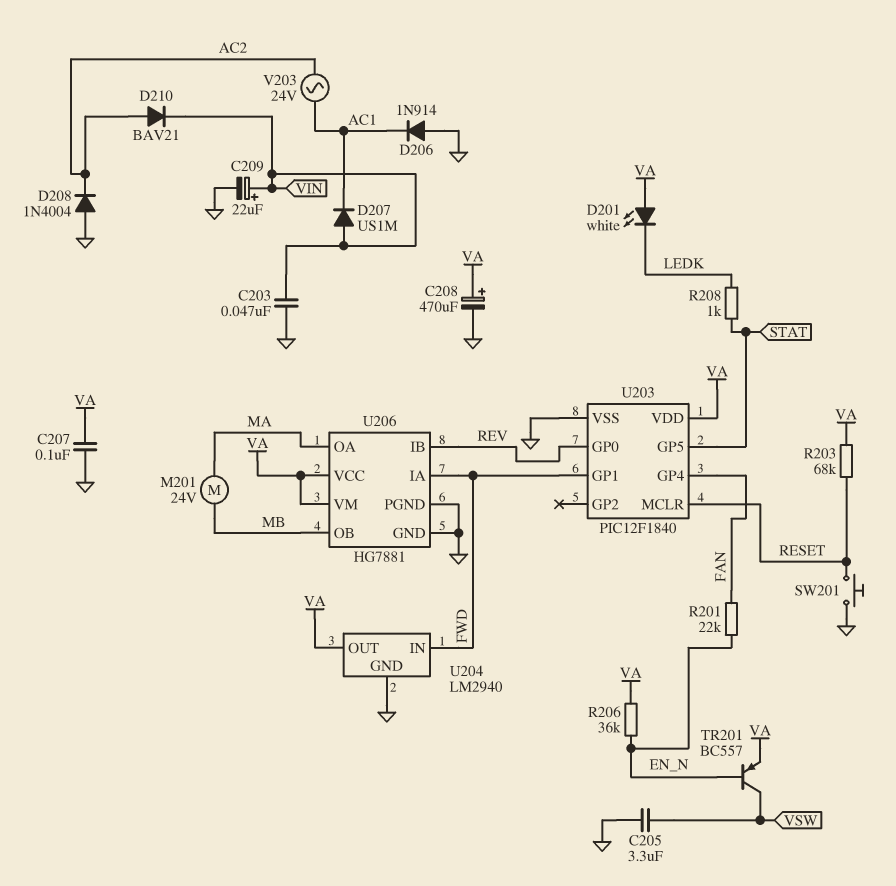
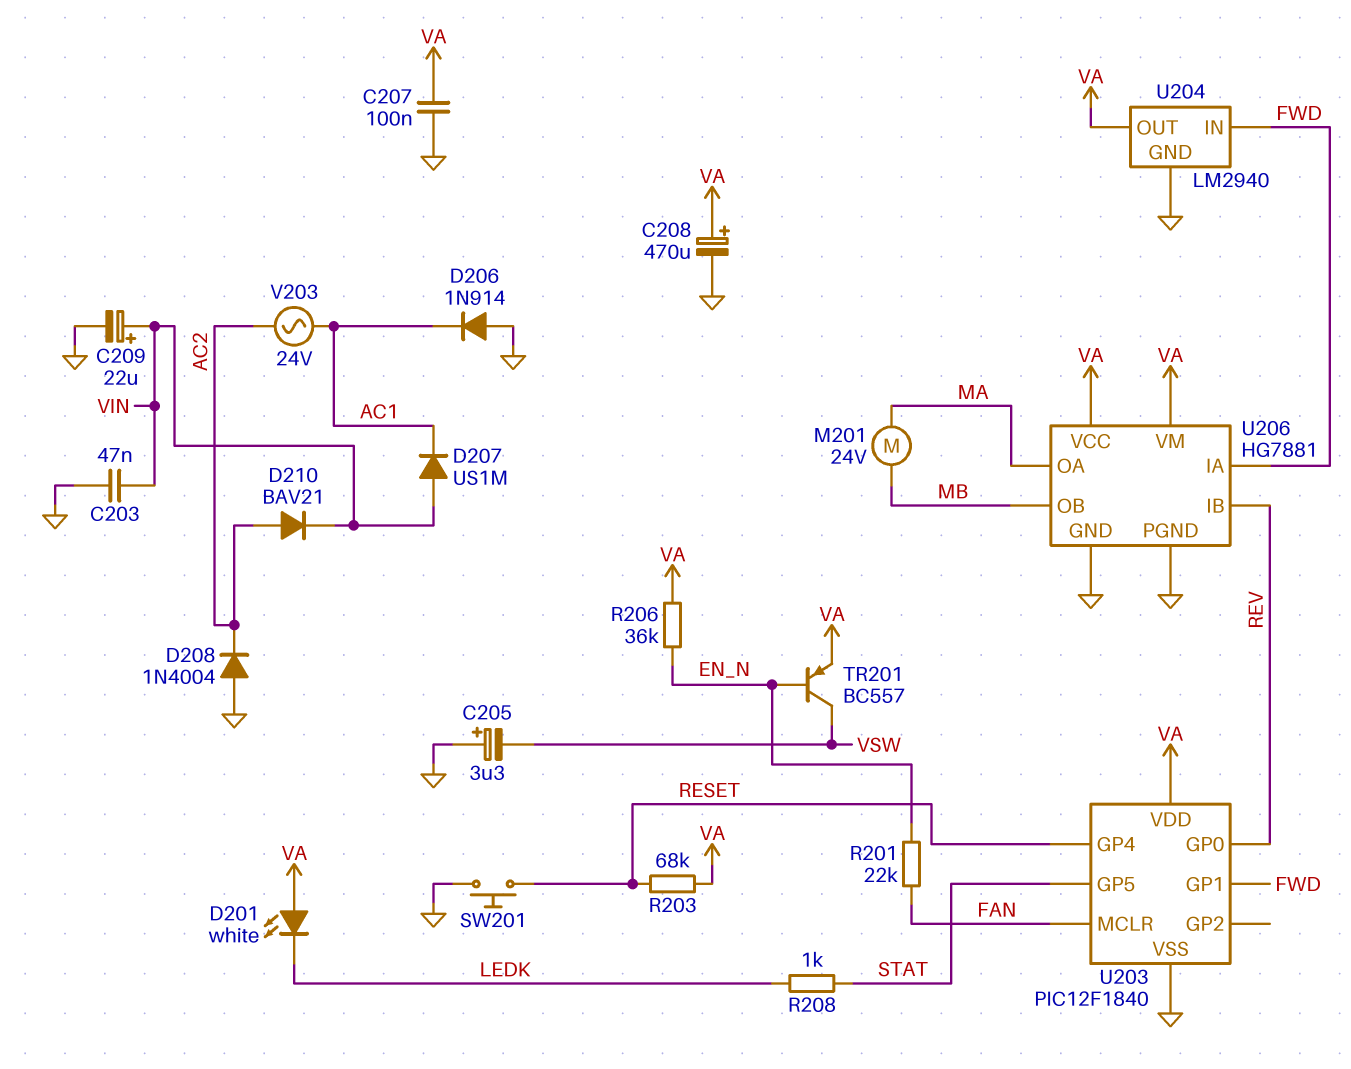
C205: 3.3uF (GND, VSW) -> 3.3uF (plus GND, minus VSW)
U203 pin GP4: FAN -> RESET
U203 pin MCLR: RESET -> FAN

